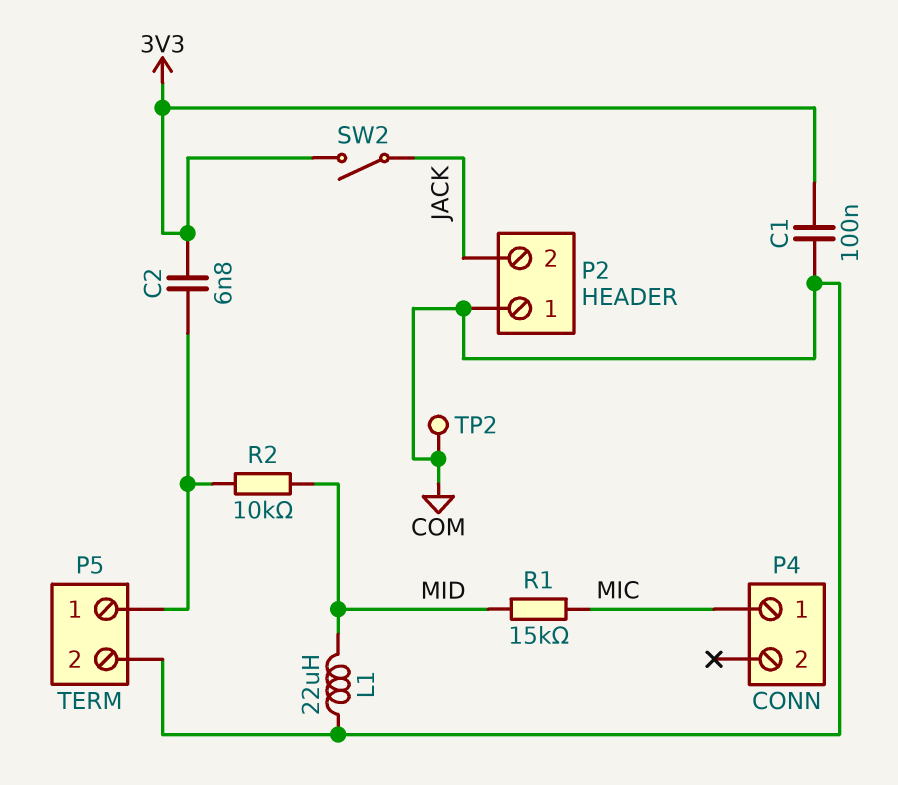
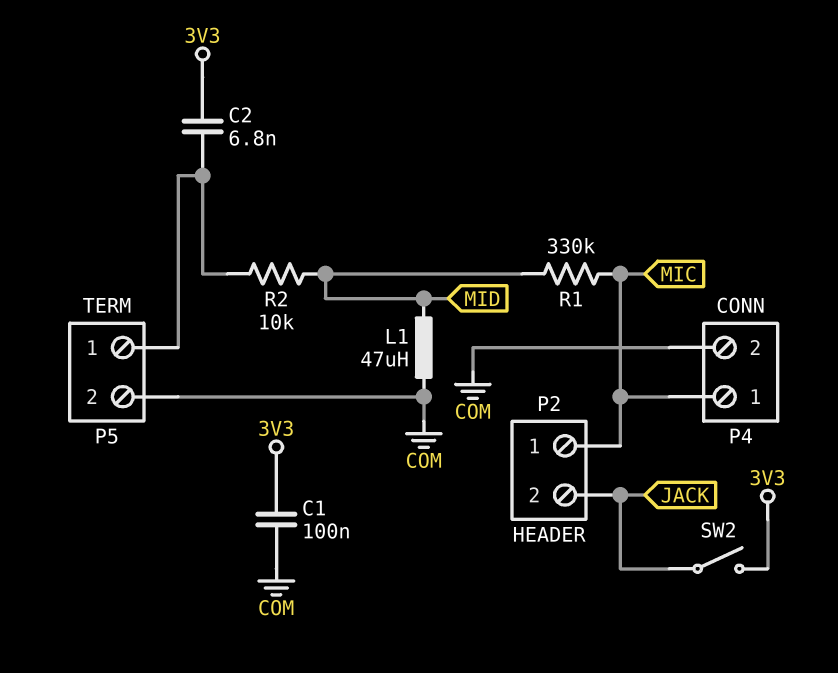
L1: 22uH (COM, MID) -> 47uH (COM, MID)
P2 pin 1: COM -> MIC
P4 pin 2: none -> COM
R1: 15k (MIC, MID) -> 330k (MIC, MID)
TP2: test point (COM) -> none

